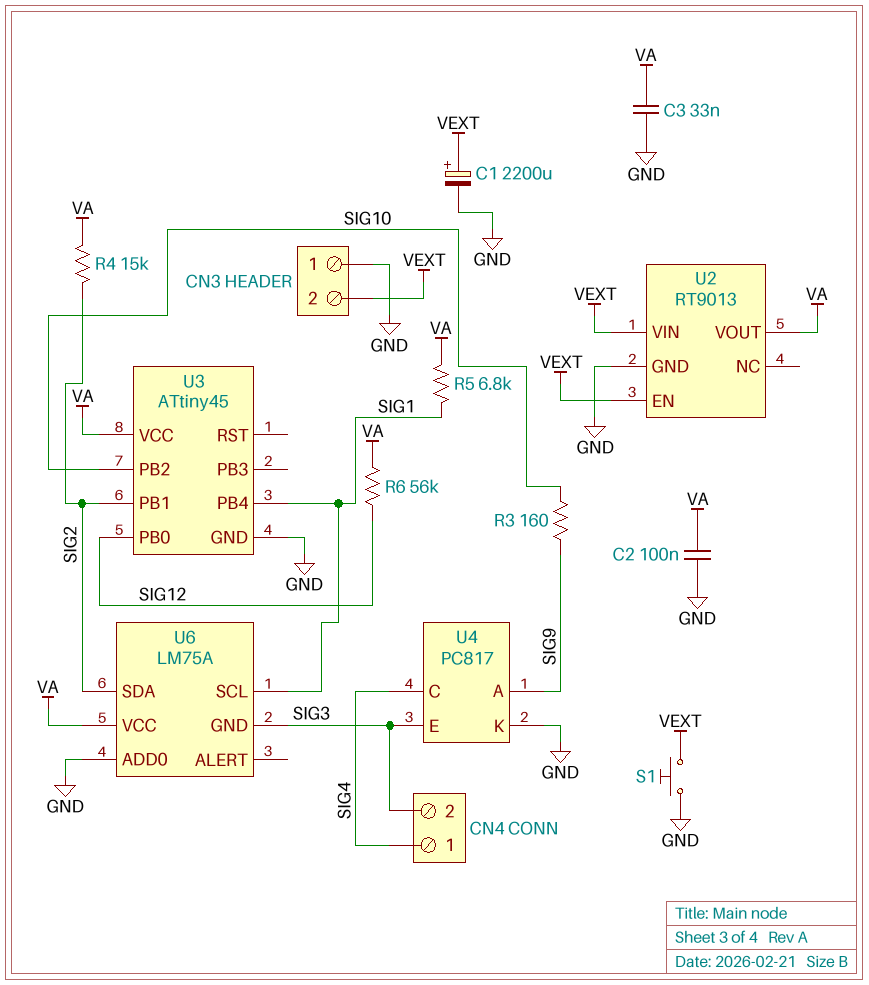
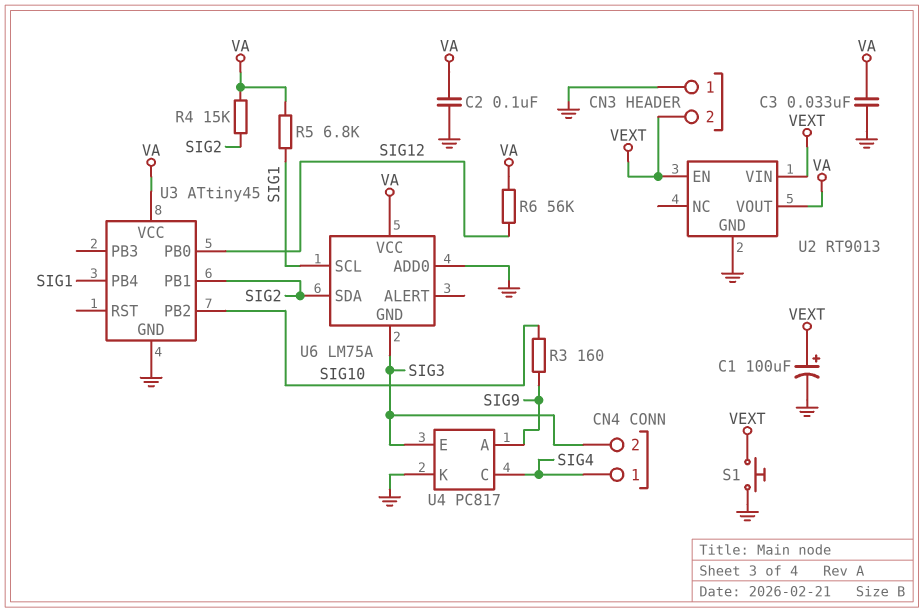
C1: 2200uF (plus VEXT, minus GND) -> 100uF (plus VEXT, minus GND)

